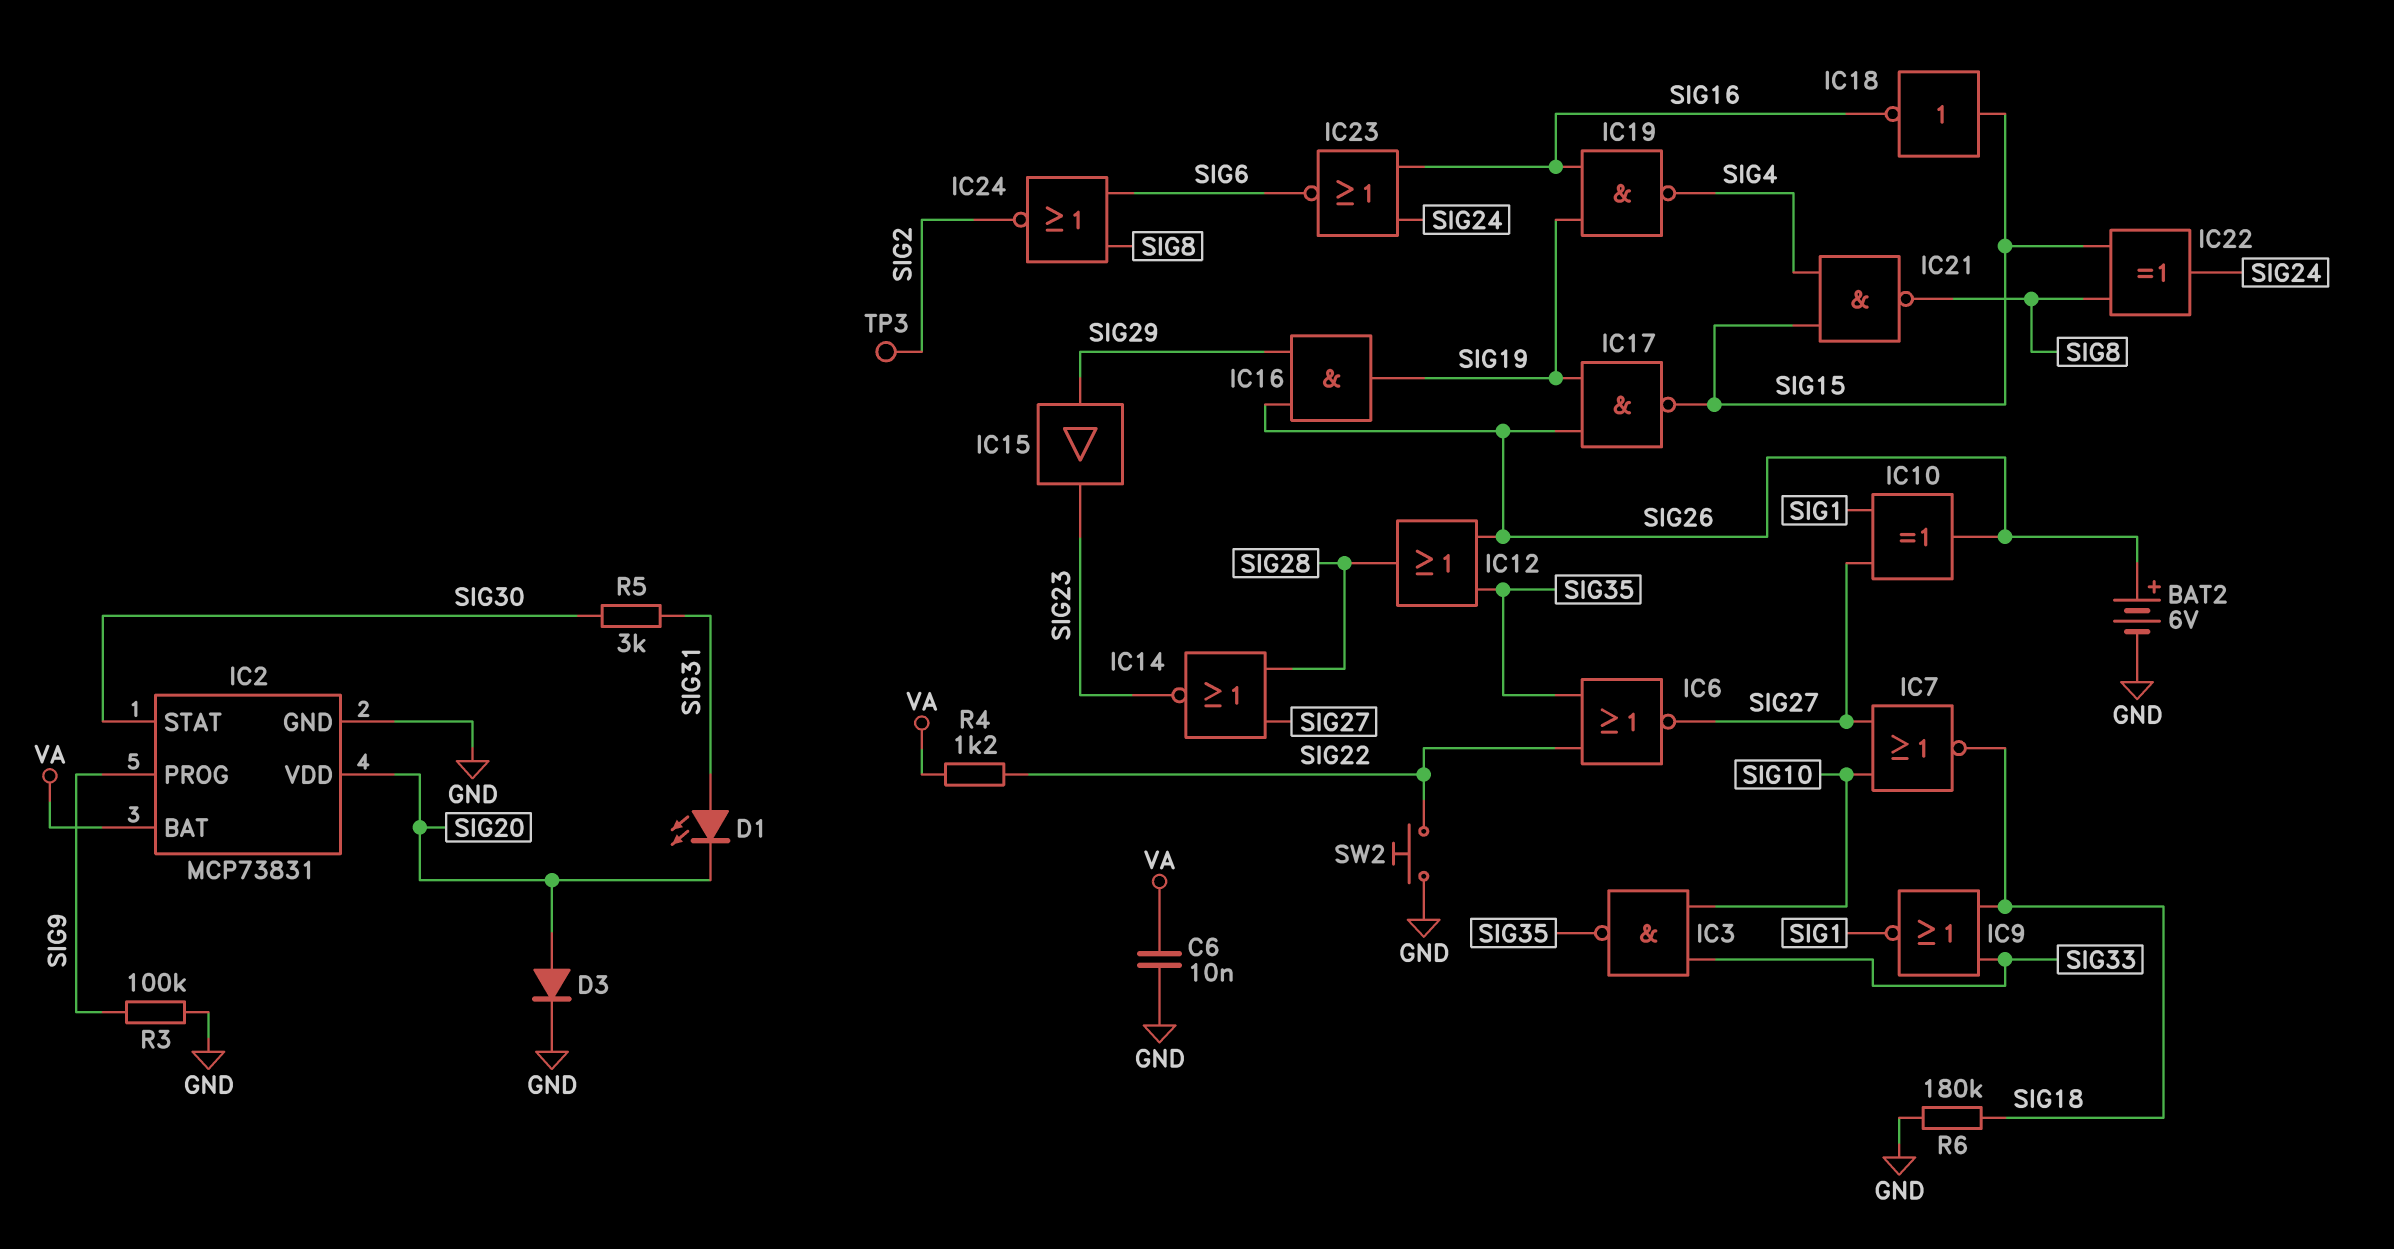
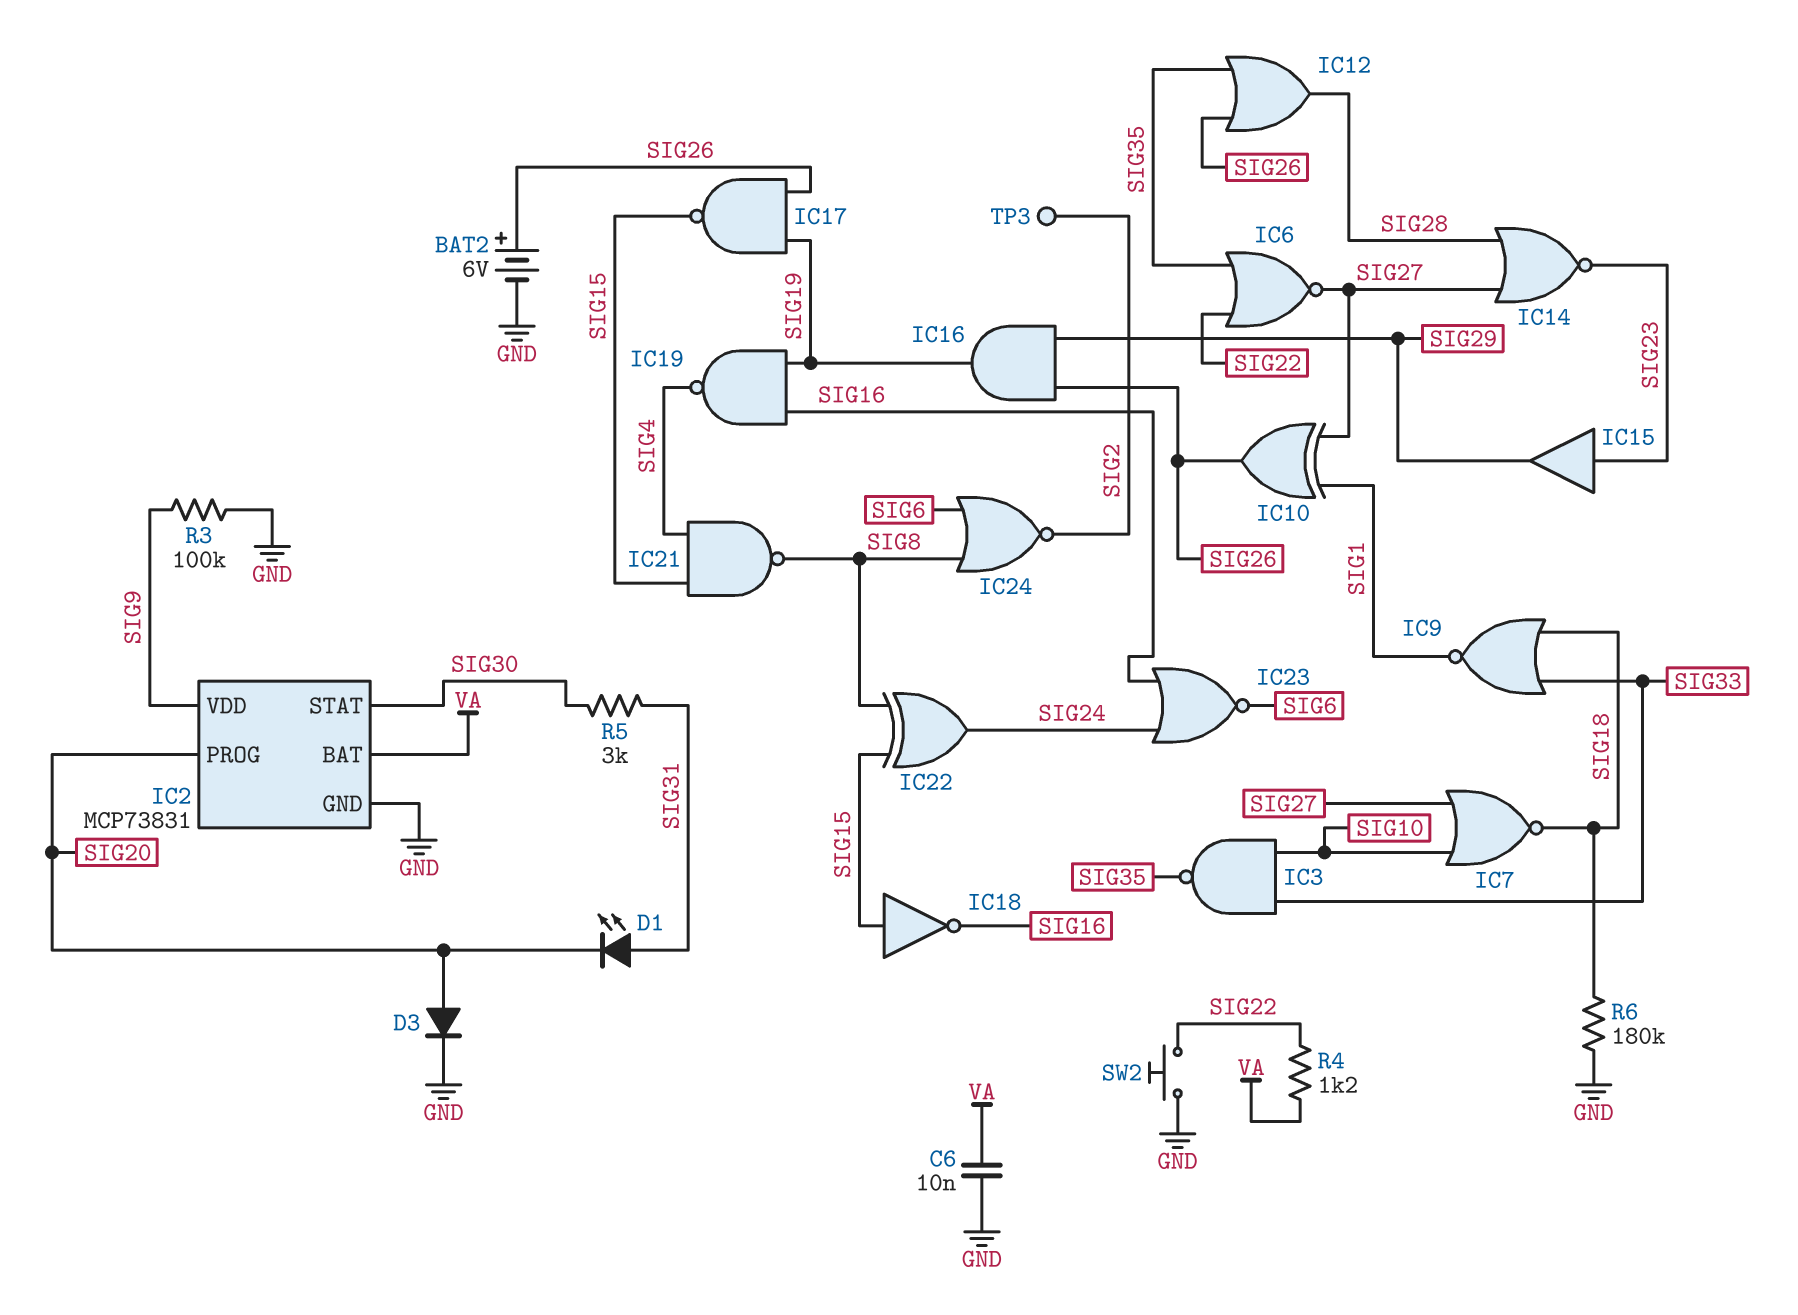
IC2 pin PROG: SIG9 -> SIG20
IC2 pin VDD: SIG20 -> SIG9
IC15: buffer (in SIG29, out SIG23) -> buffer (in SIG23, out SIG29)

